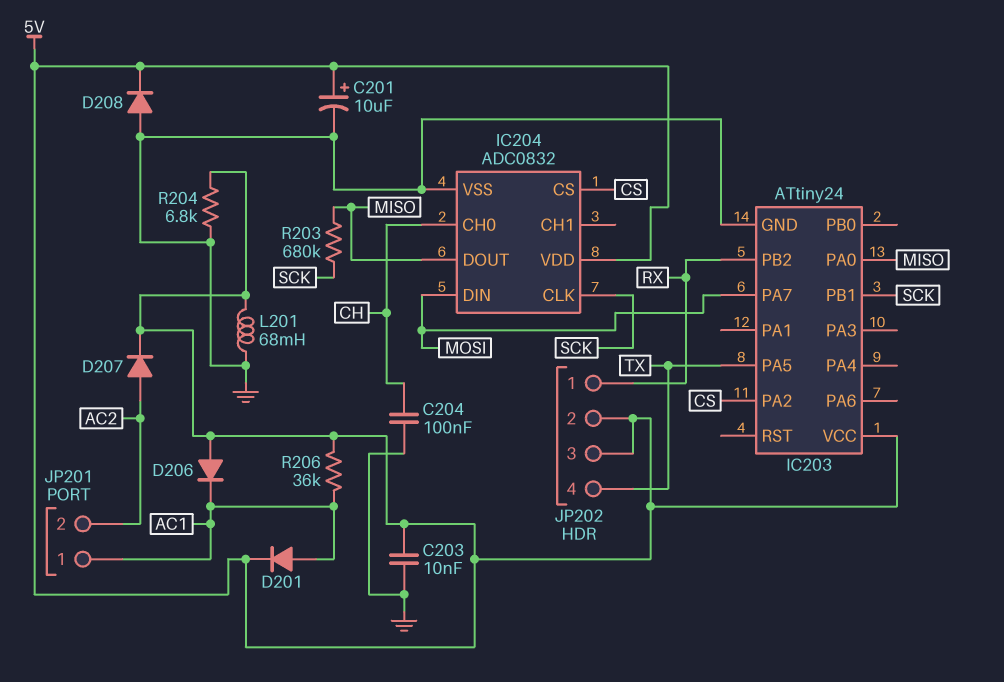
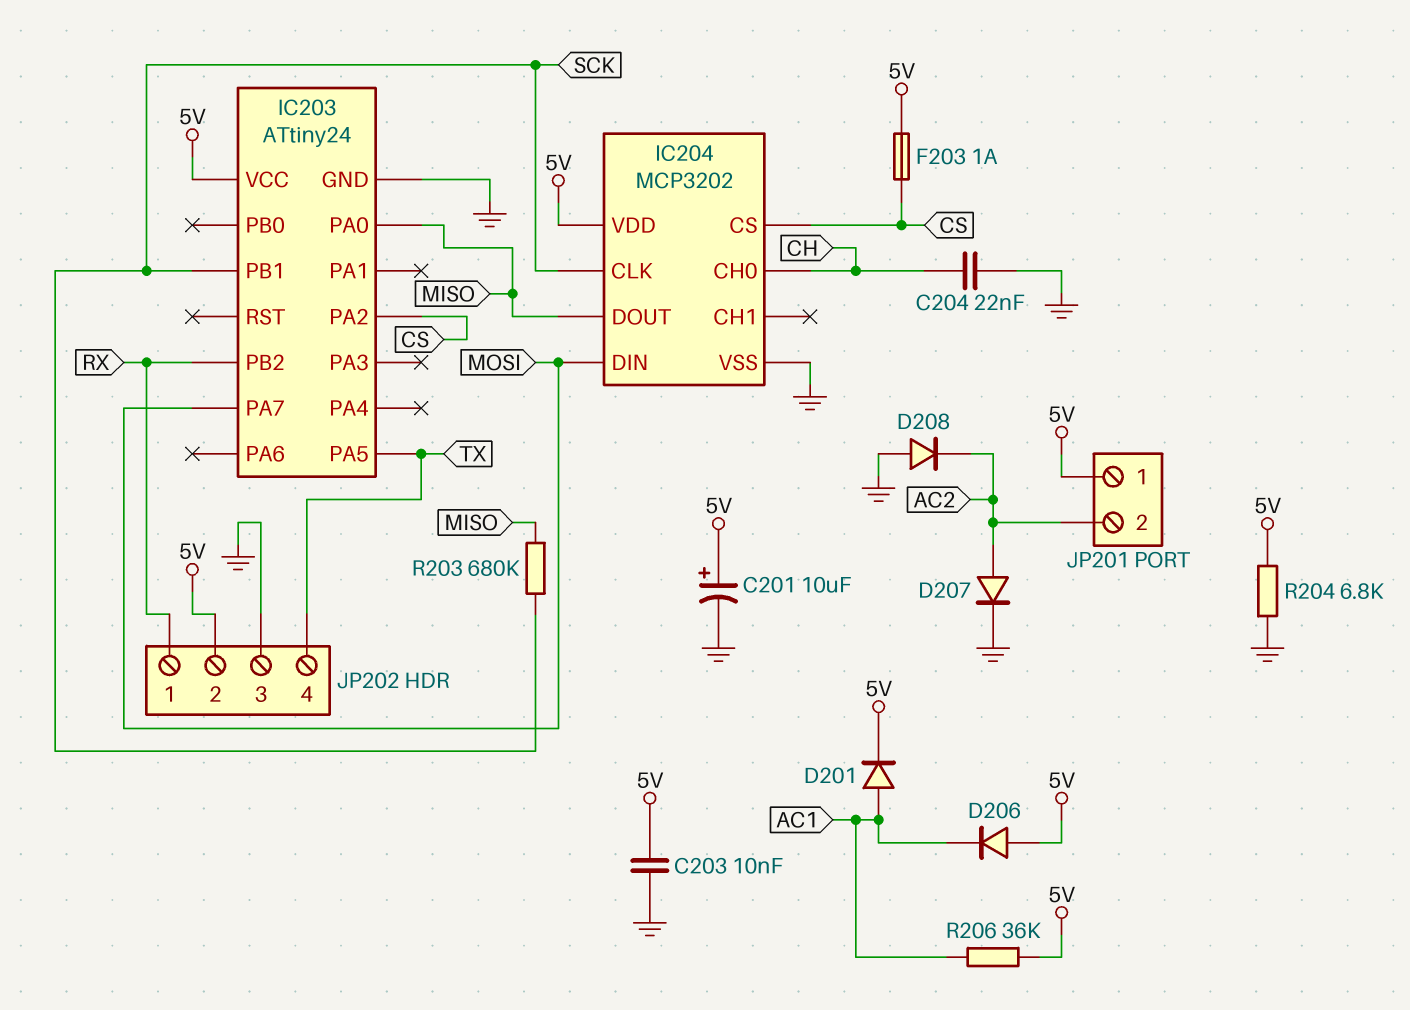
C204: 100nF (CH, GND) -> 22nF (CH, GND)
D207: diode (A AC2, K 5V) -> diode (A AC2, K GND)
D208: diode (A GND, K 5V) -> diode (A GND, K AC2)
F203: none -> 1A (5V, CS)
IC204: ADC0832 -> MCP3202
JP201 pin 1: AC1 -> 5V
JP202 pin 3: 5V -> GND
L201: 68mH (5V, GND) -> none

